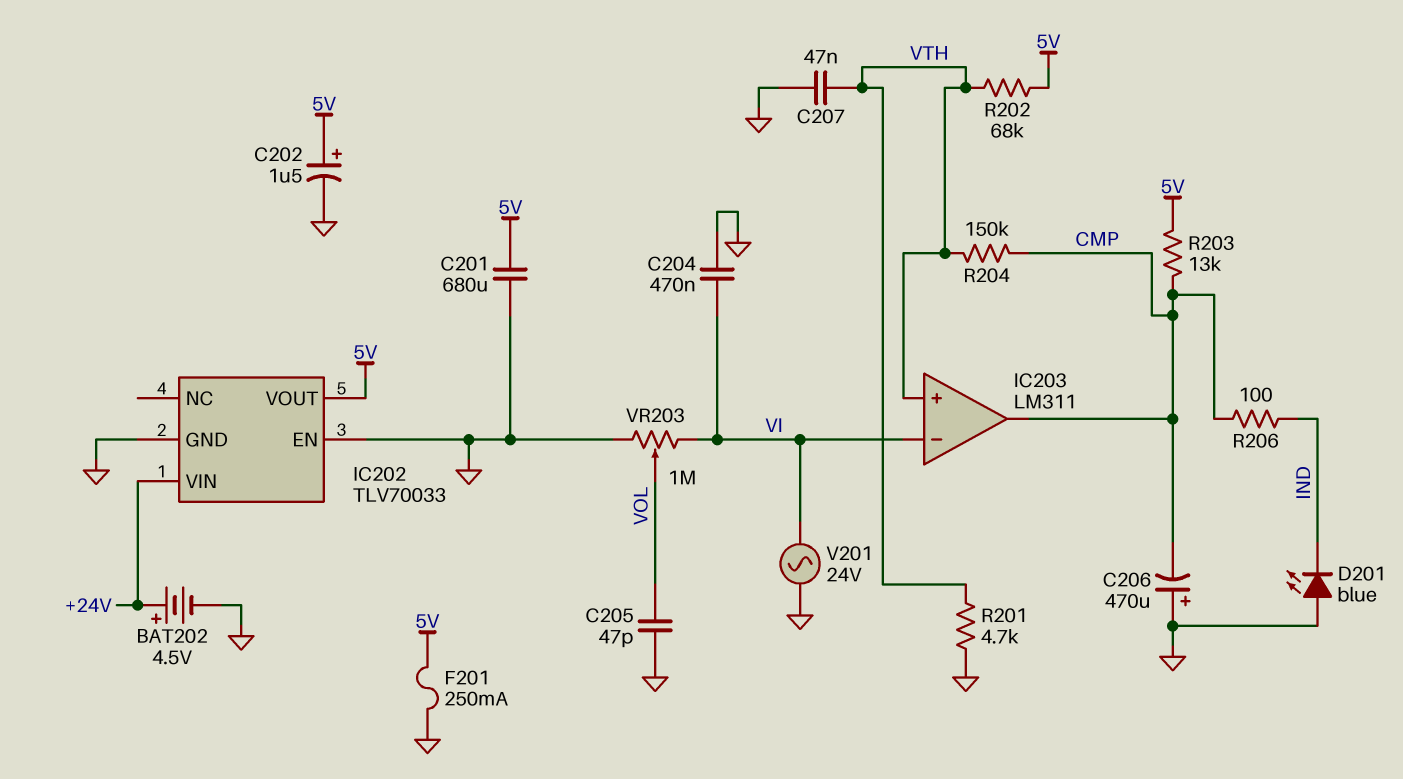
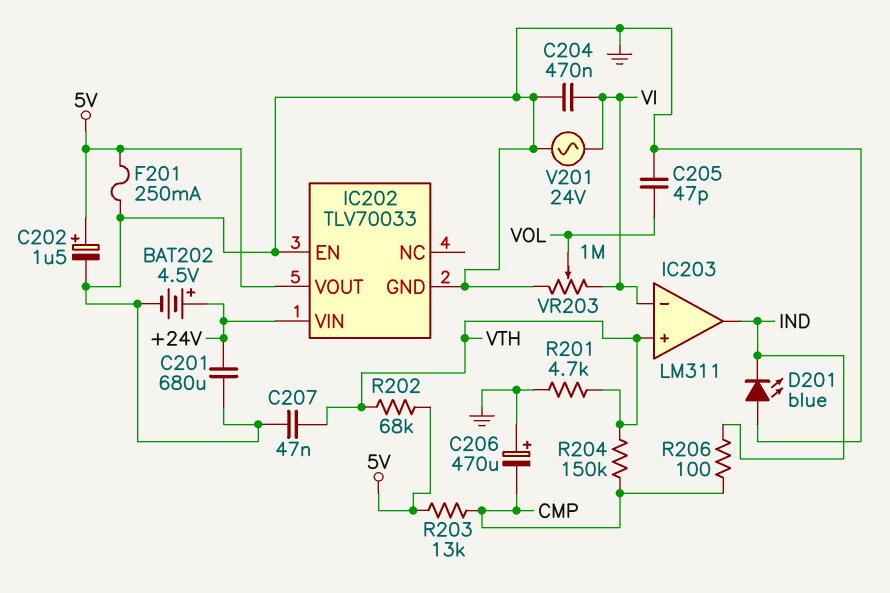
C201: 680uF (5V, GND) -> 680uF (+24V, GND)
IC203 pin out: CMP -> IND

